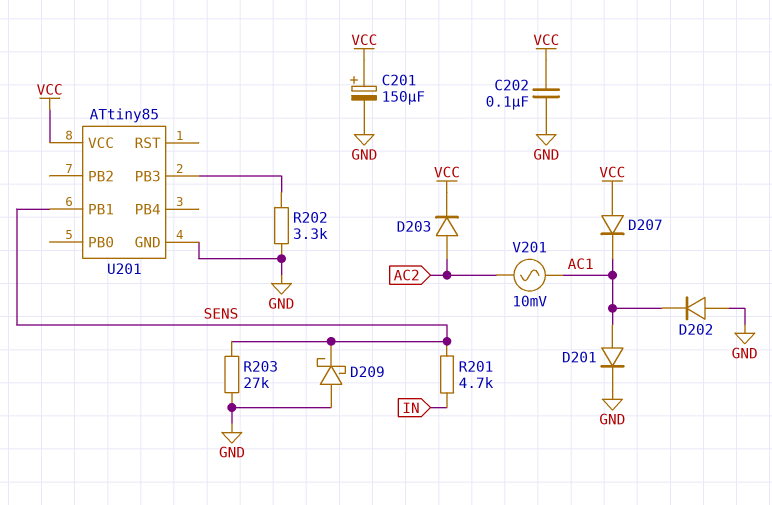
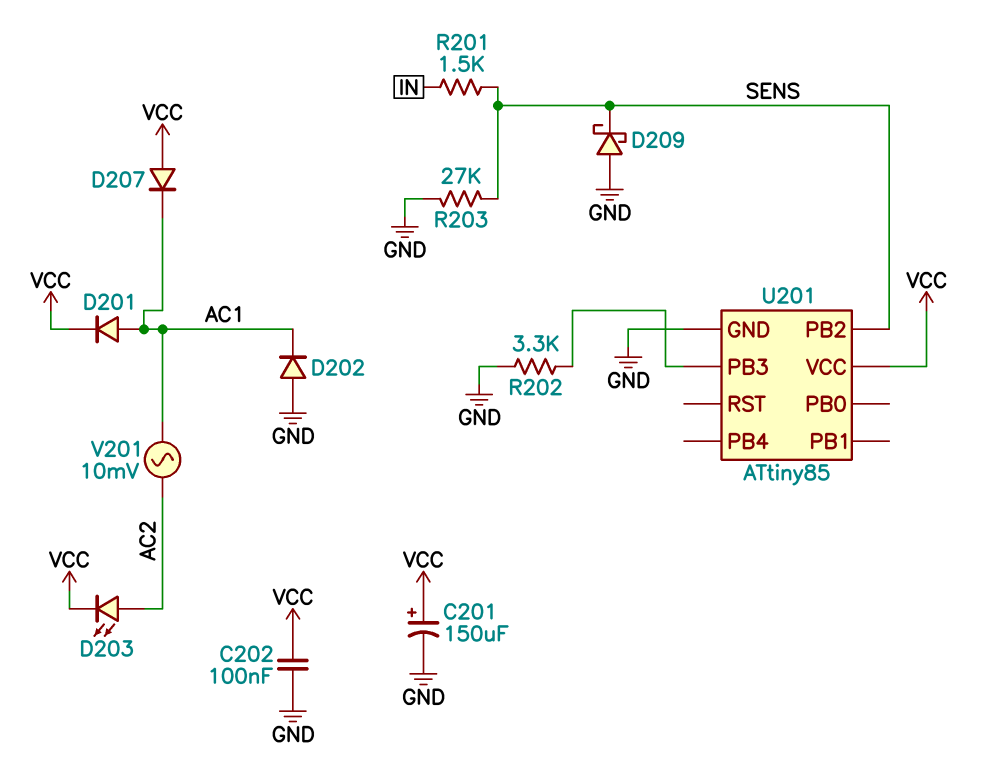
D201: diode (A AC1, K GND) -> diode (A AC1, K VCC)
D203: diode (A AC2, K VCC) -> LED (A AC2, K VCC)
R201: 4.7k (IN, SENS) -> 1.5k (IN, SENS)
U201 pin PB1: SENS -> none
U201 pin PB2: none -> SENS

